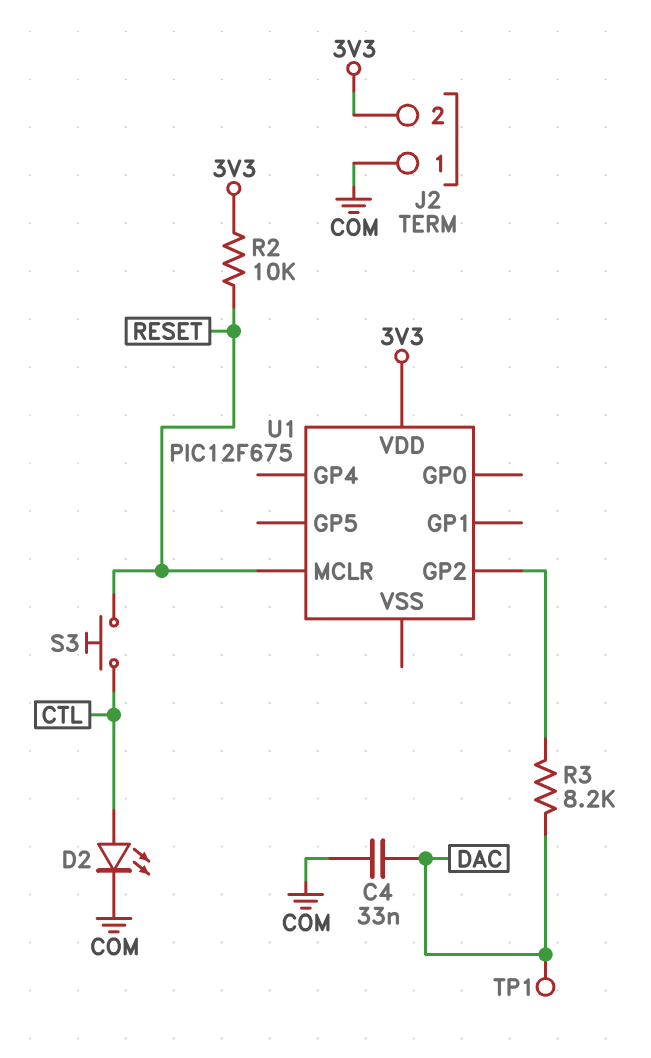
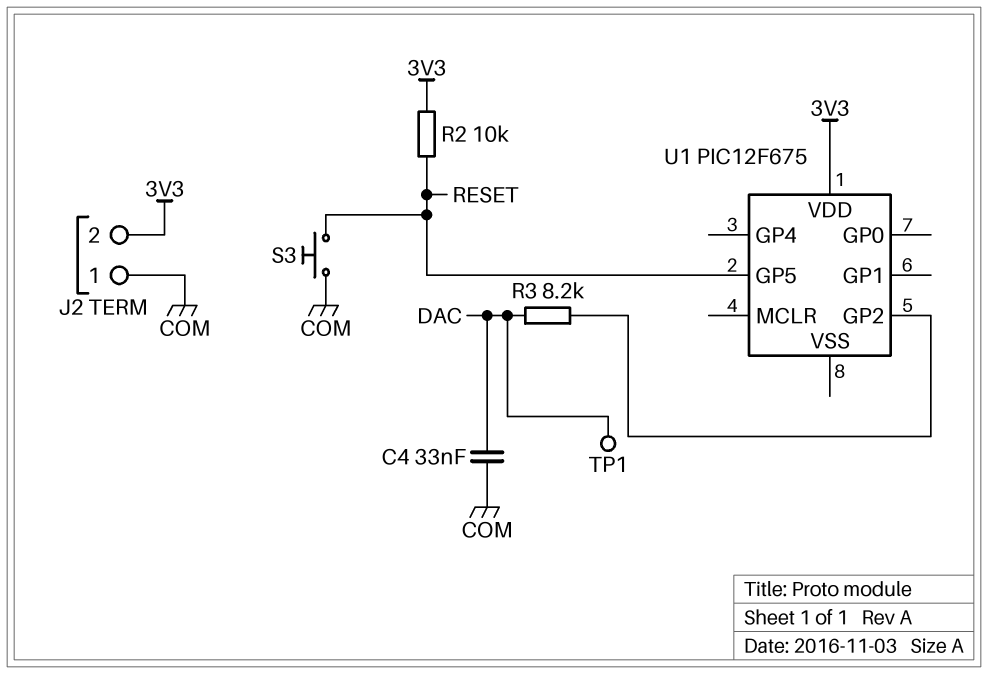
D2: LED (A CTL, K COM) -> none
S3: button (CTL, RESET) -> button (COM, RESET)
U1 pin GP5: none -> RESET
U1 pin MCLR: RESET -> none

